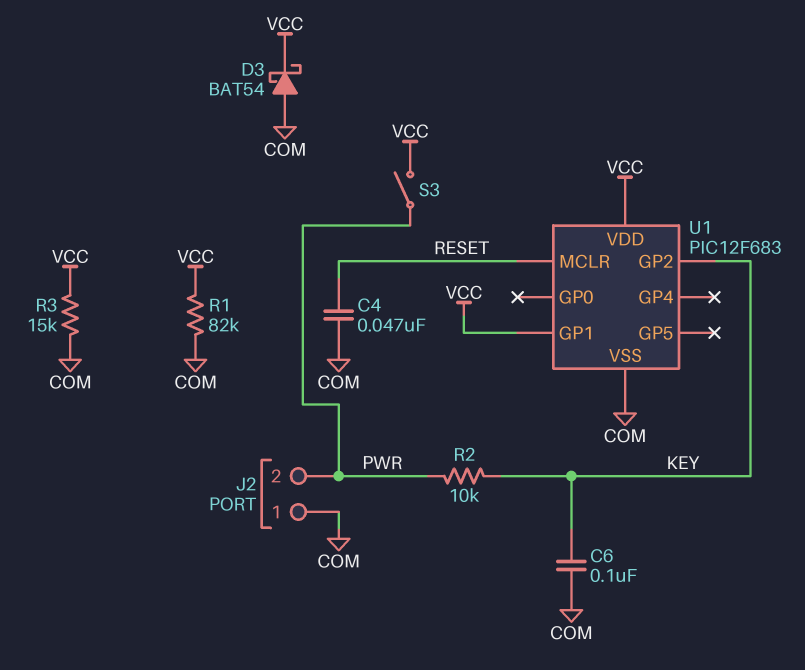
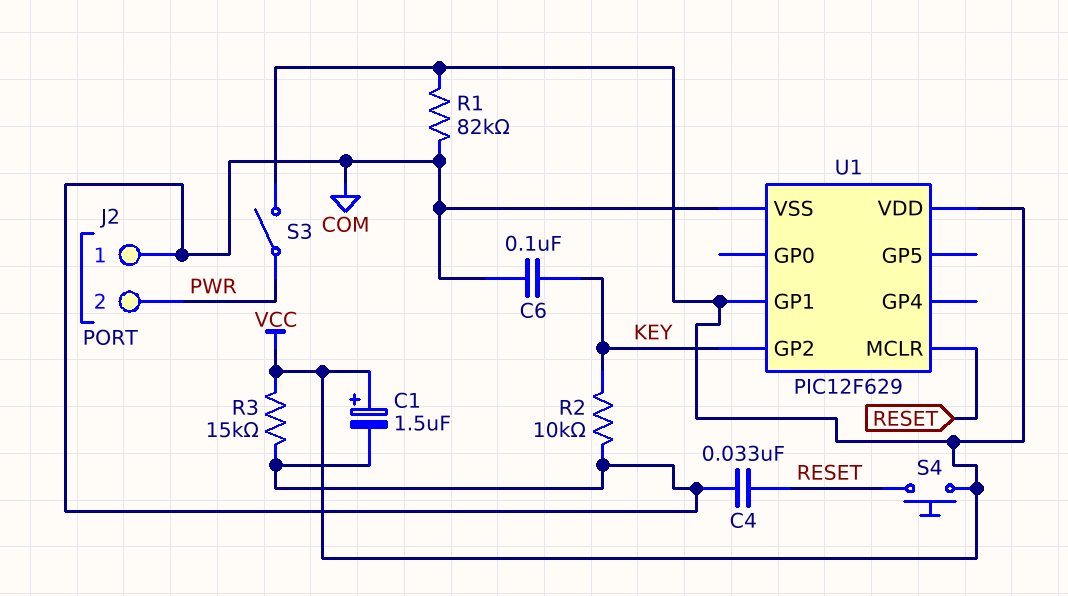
C1: none -> 1.5uF (plus VCC, minus COM)
C4: 47nF (COM, RESET) -> 33nF (COM, RESET)
D3: schottky BAT54 (A COM, K VCC) -> none
R2: 10k (KEY, PWR) -> 10k (COM, KEY)
S4: none -> button (RESET, VCC)
U1: PIC12F683 -> PIC12F629

